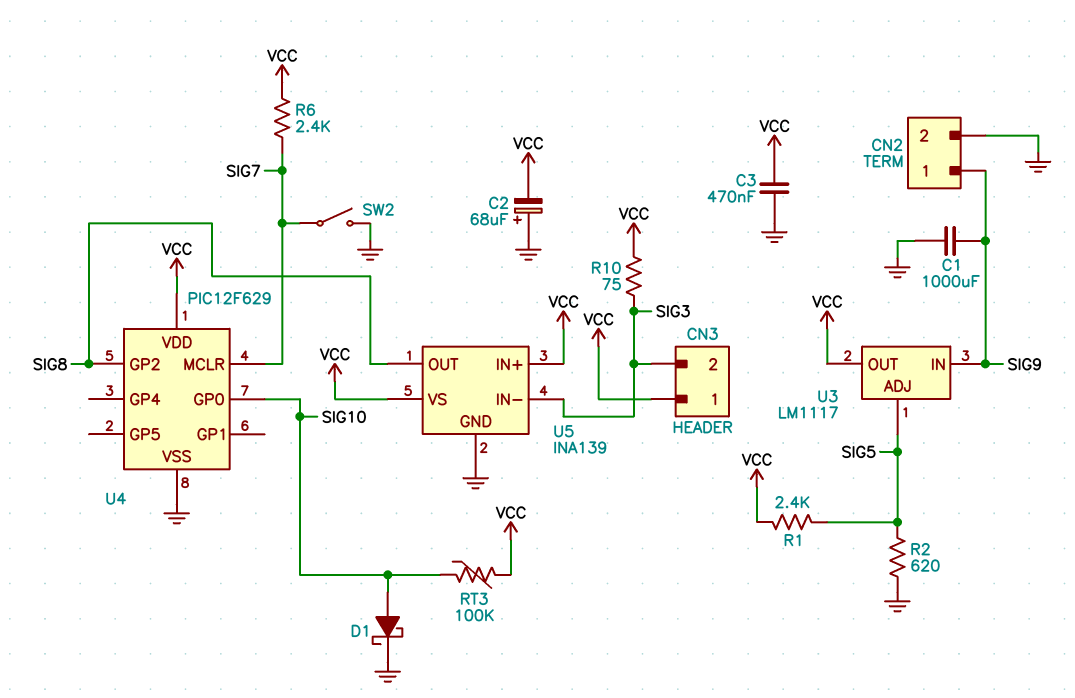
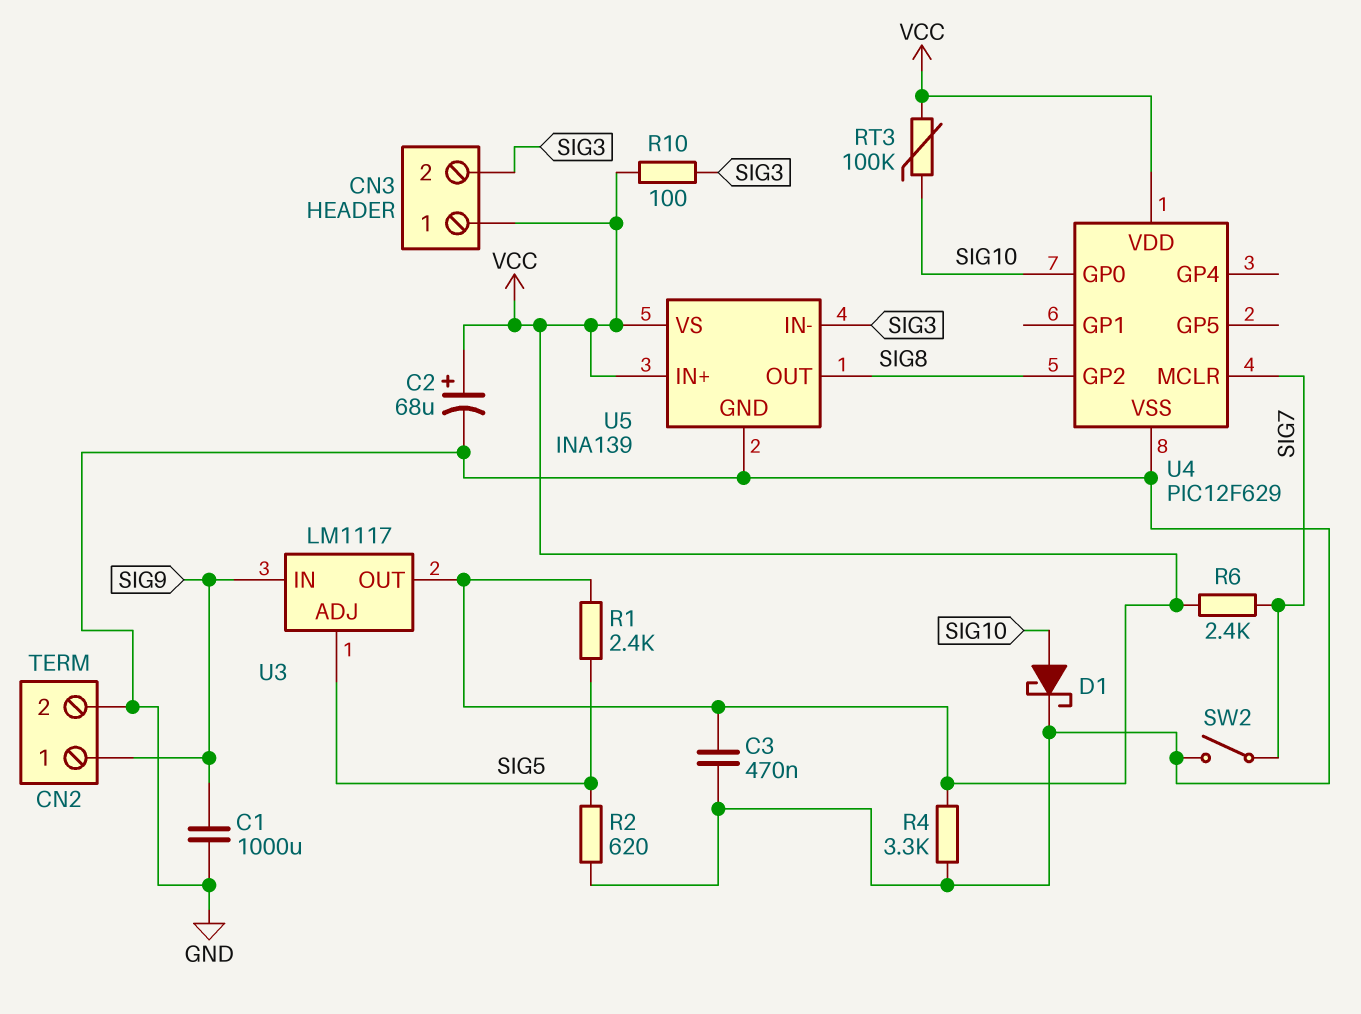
C2: 68uF (plus GND, minus VCC) -> 68uF (plus VCC, minus GND)
R4: none -> 3.3k (GND, VCC)
R10: 75 (SIG3, VCC) -> 100 (SIG3, VCC)

